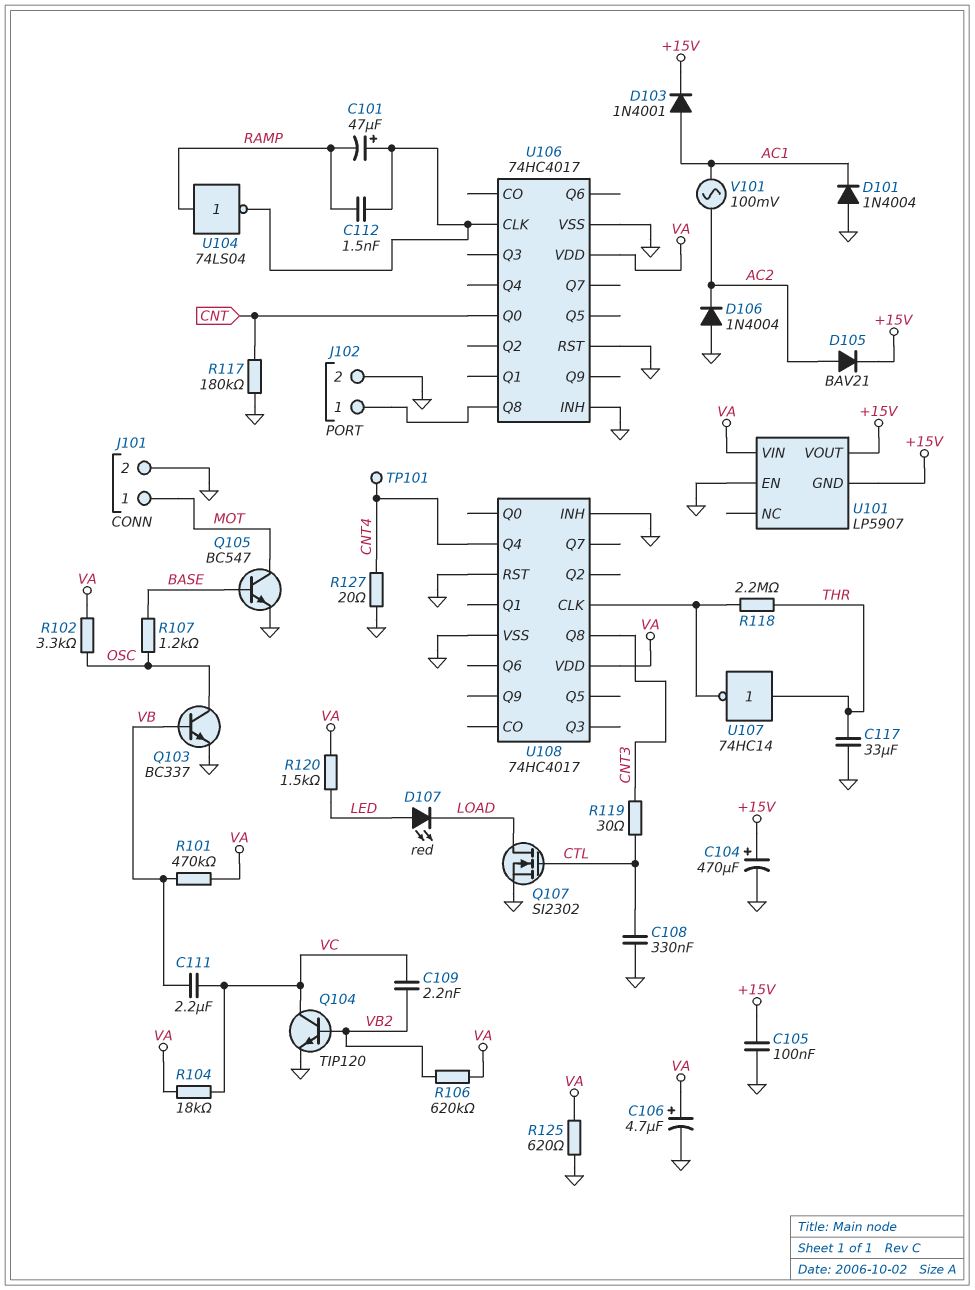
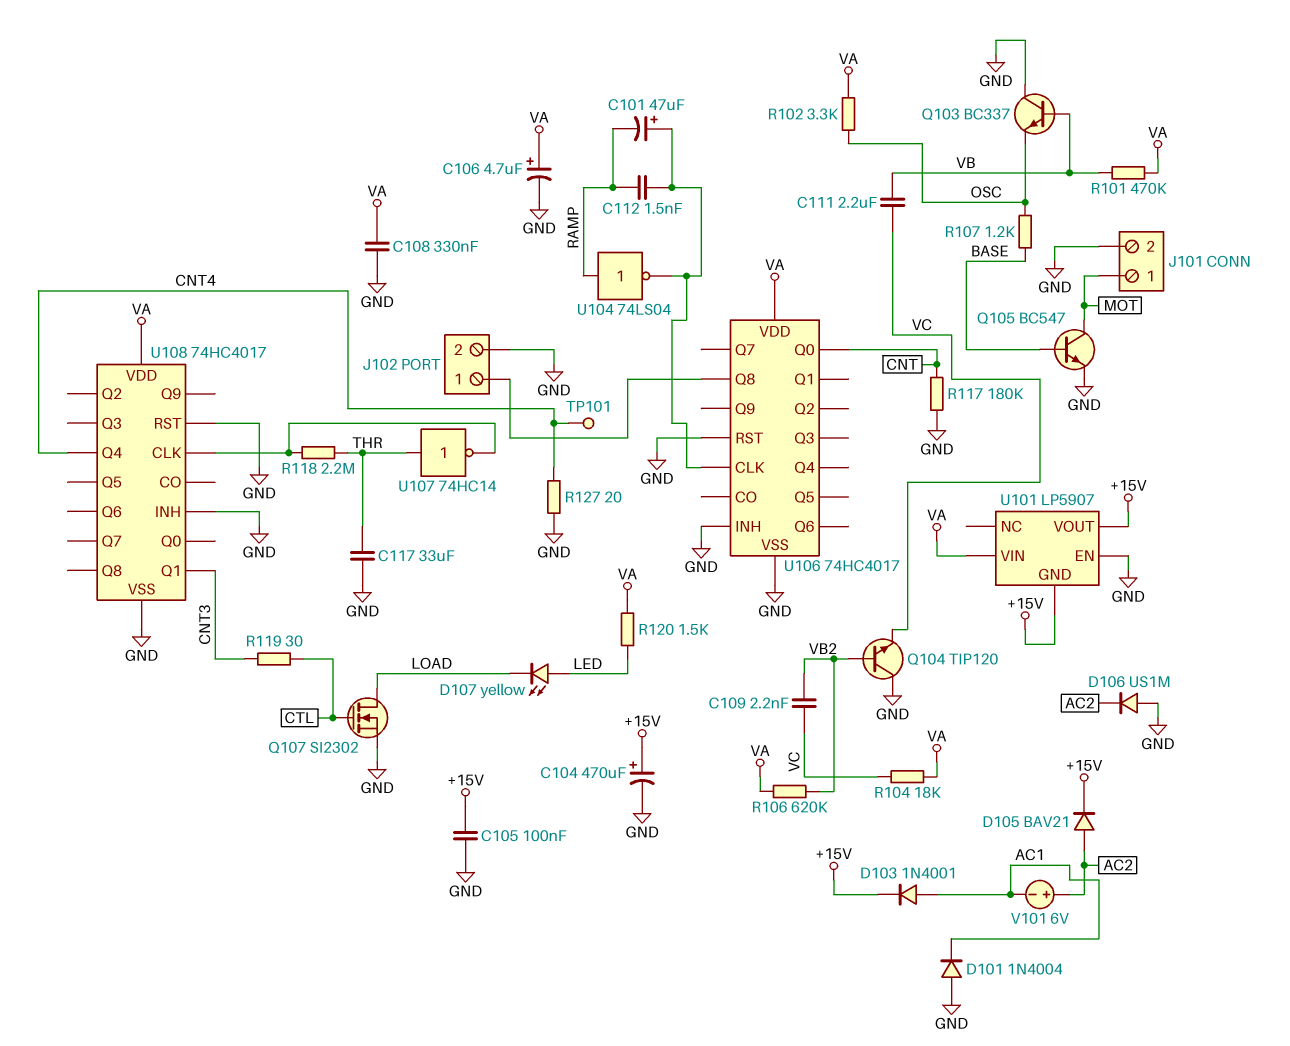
C108: 330nF (CTL, GND) -> 330nF (GND, VA)
D106: diode 1N4004 (A GND, K AC2) -> diode US1M (A GND, K AC2)
D107: LED red (A LED, K LOAD) -> LED yellow (A LED, K LOAD)
Q103: NPN BC337 (B VB, C OSC, E GND) -> NPN BC337 (B VB, C GND, E OSC)
Q104: NPN TIP120 (B VB2, C VC, E GND) -> NPN TIP120 (B VB2, C GND, E VC)
R125: 620 (GND, VA) -> none
U108 pin Q1: none -> CNT3
U108 pin Q8: CNT3 -> none
V101: AC 100mV (AC1, AC2) -> 6V (plus AC2, minus AC1)

